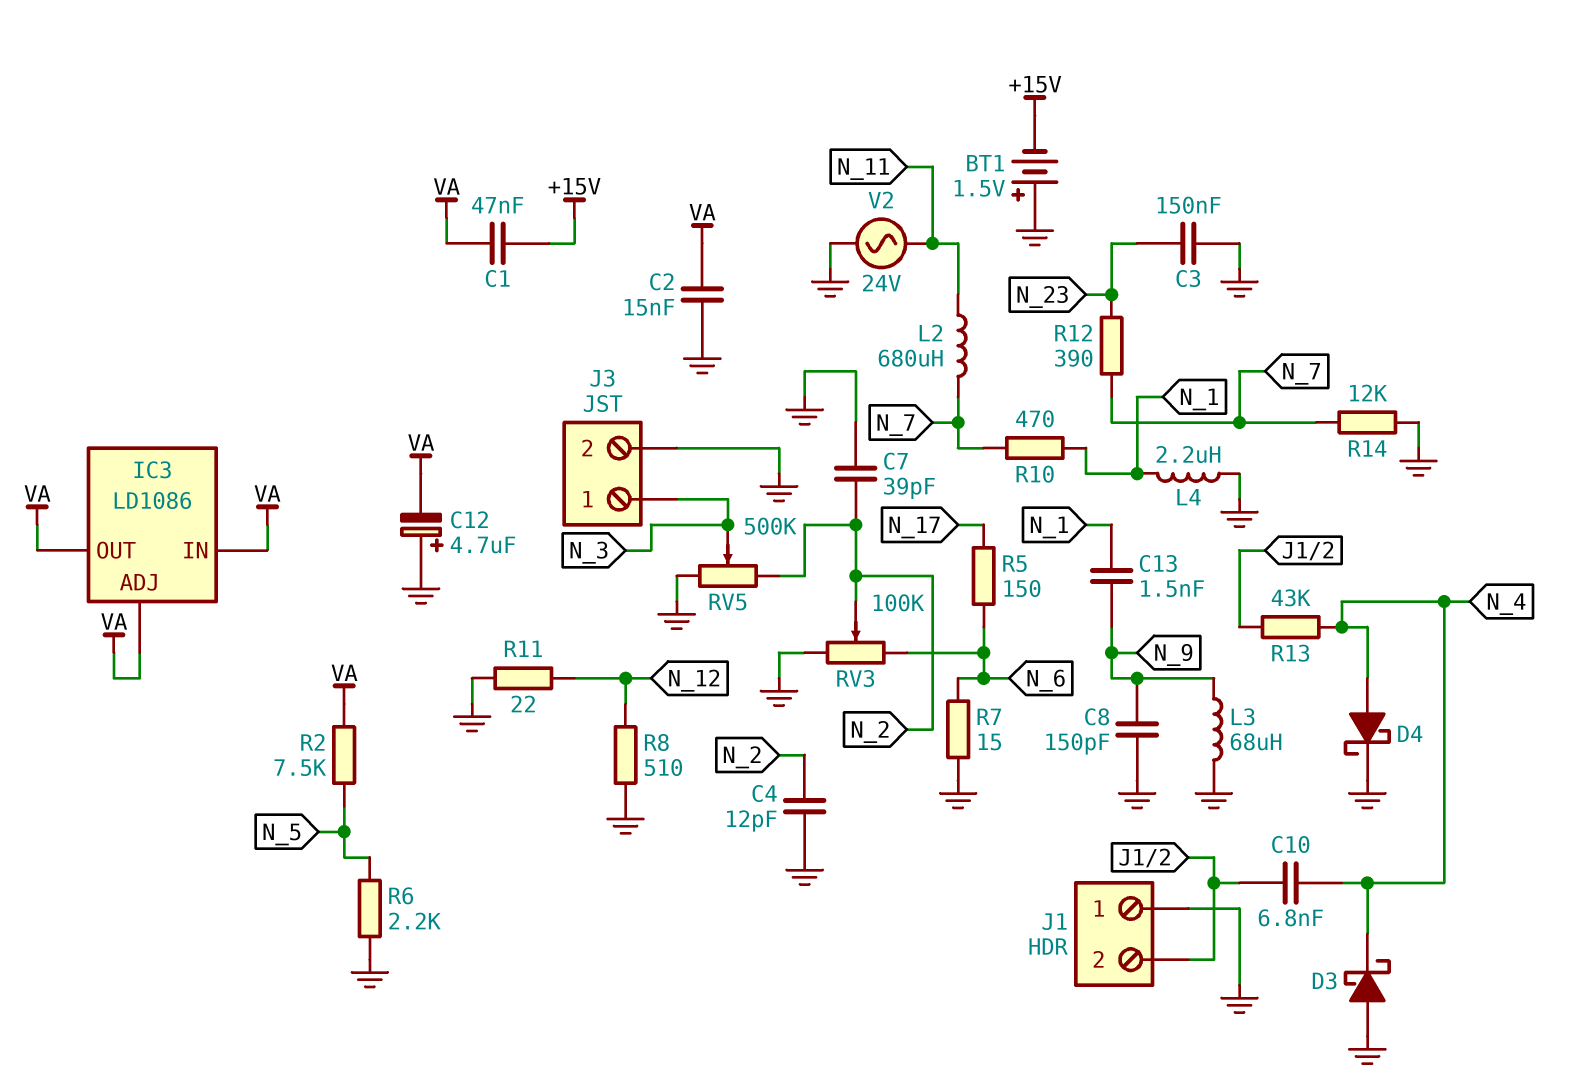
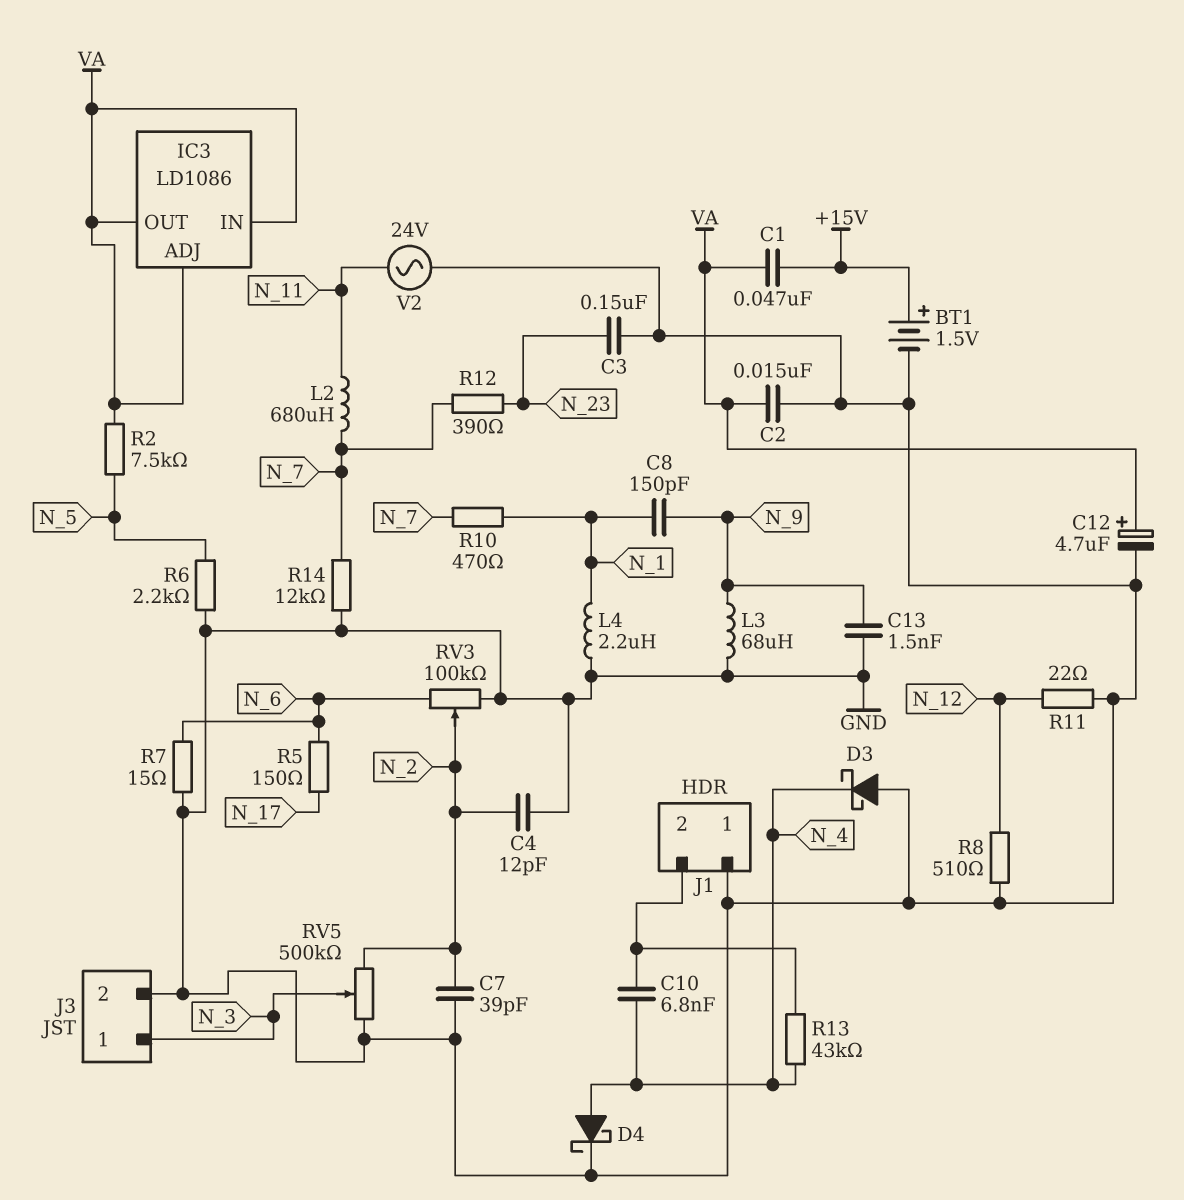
BT1: 1.5V (plus GND, minus +15V) -> 1.5V (plus +15V, minus GND)
C8: 150pF (GND, N_9) -> 150pF (N_1, N_9)
C12: 4.7uF (plus GND, minus VA) -> 4.7uF (plus VA, minus GND)
C13: 1.5nF (N_1, N_9) -> 1.5nF (GND, N_9)

